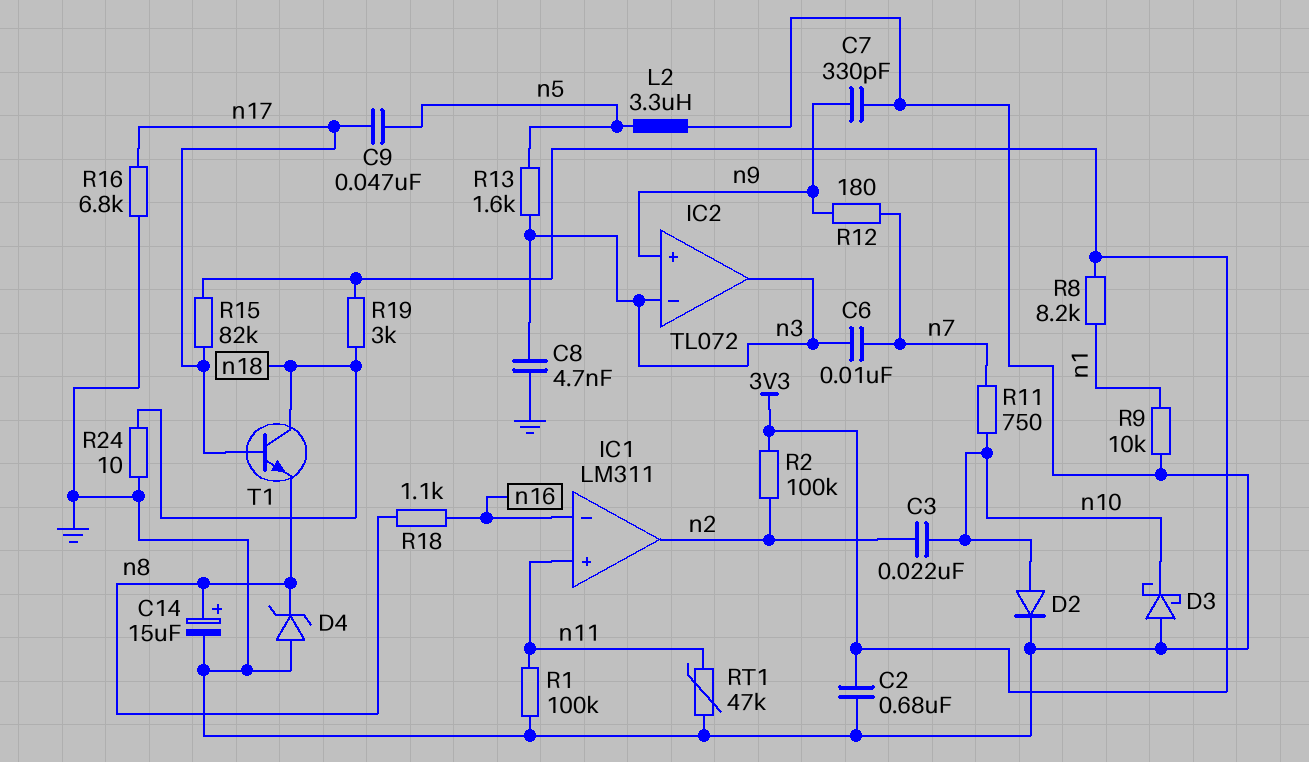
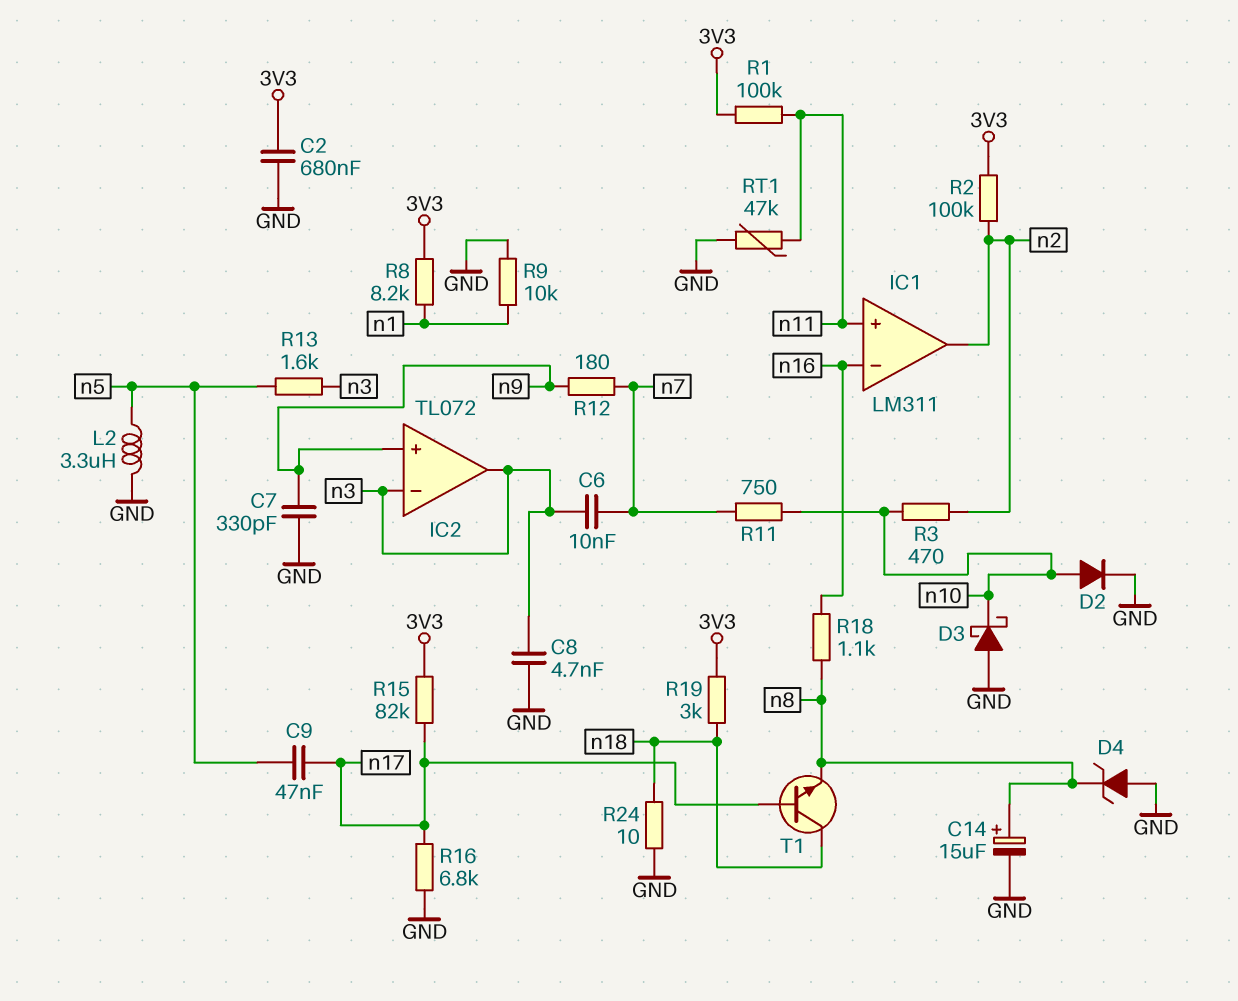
C3: 22nF (n2, n10) -> none
R1: 100k (GND, n11) -> 100k (3V3, n11)
R3: none -> 470 (n2, n10)

